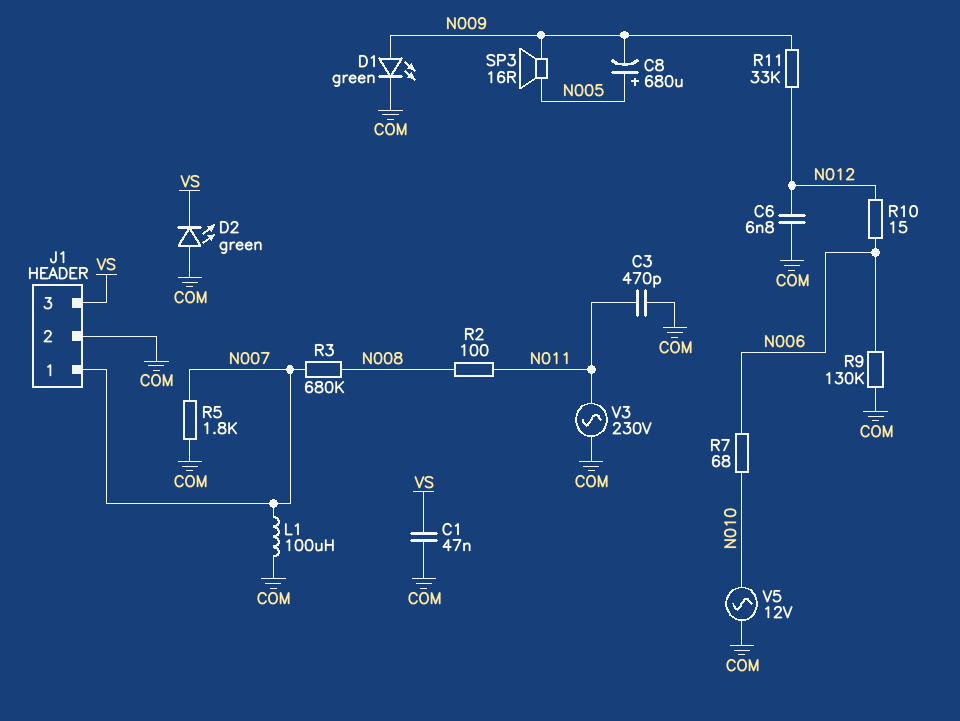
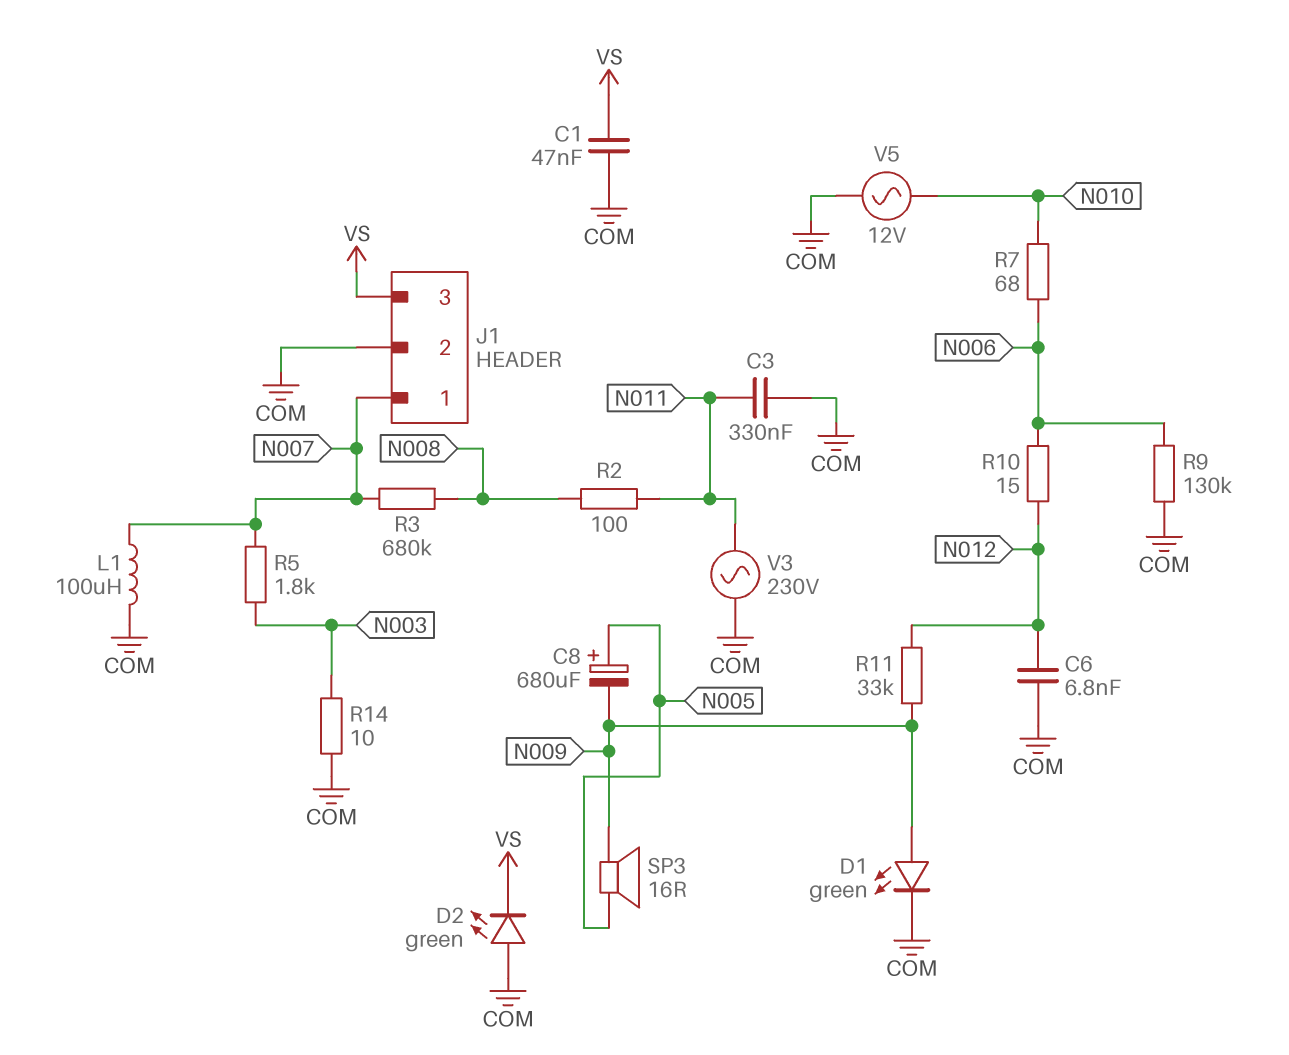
C3: 470pF (COM, N011) -> 330nF (COM, N011)
R5: 1.8k (COM, N007) -> 1.8k (N003, N007)
R14: none -> 10 (COM, N003)

